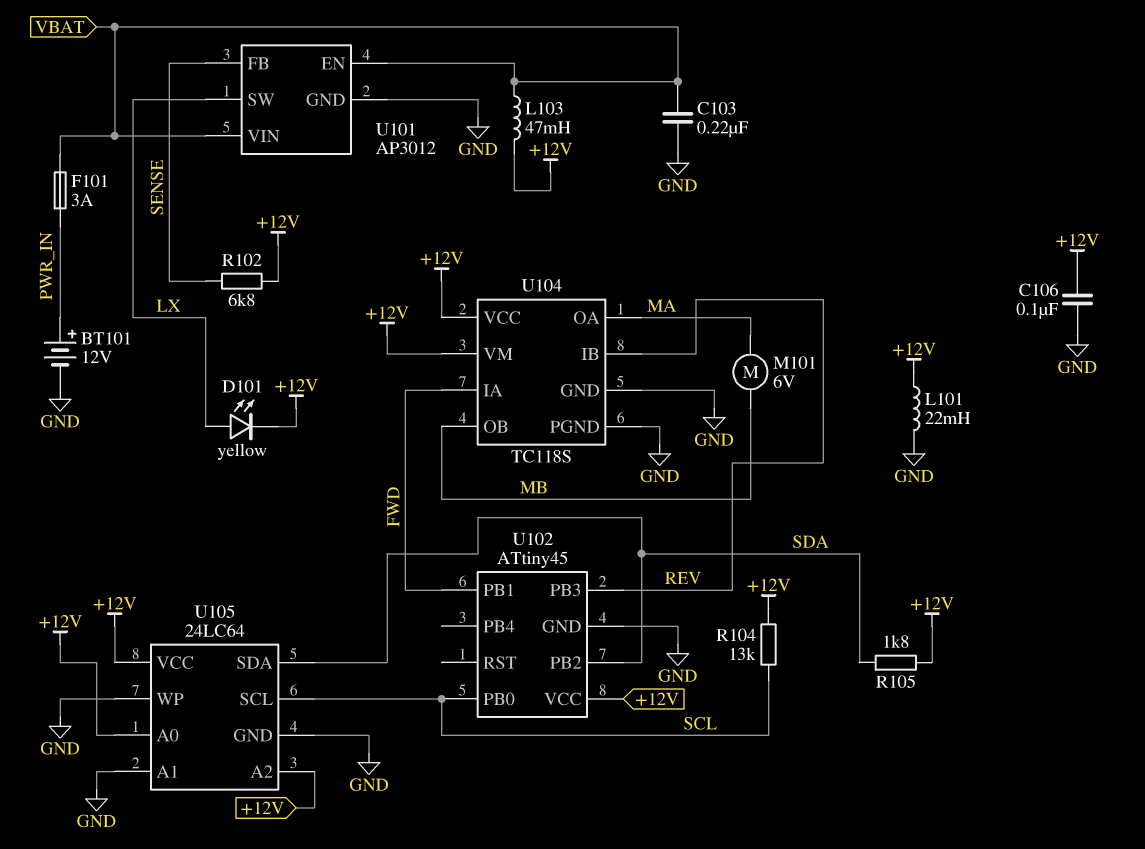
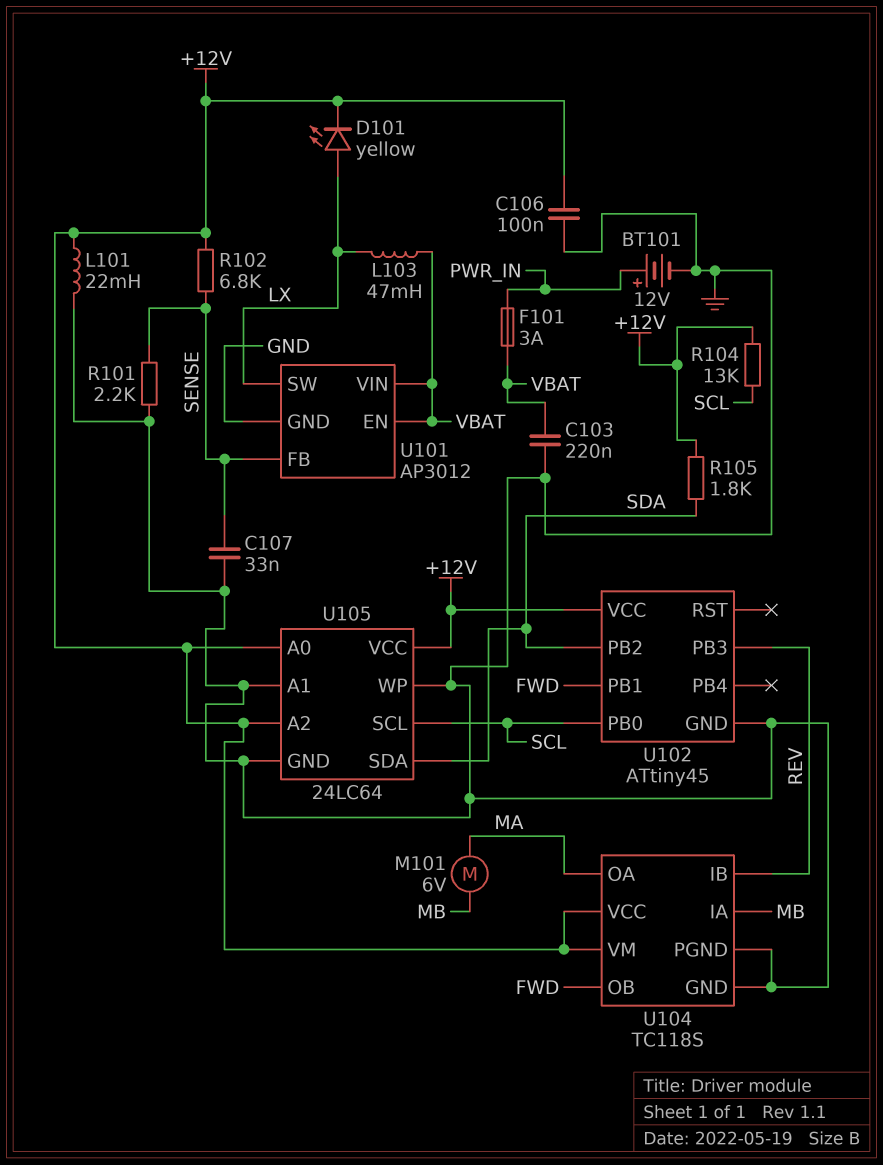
C107: none -> 33nF (GND, SENSE)
L103: 47mH (+12V, VBAT) -> 47mH (LX, VBAT)
R101: none -> 2.2k (GND, SENSE)
U104 pin IA: FWD -> MB
U104 pin OB: MB -> FWD

